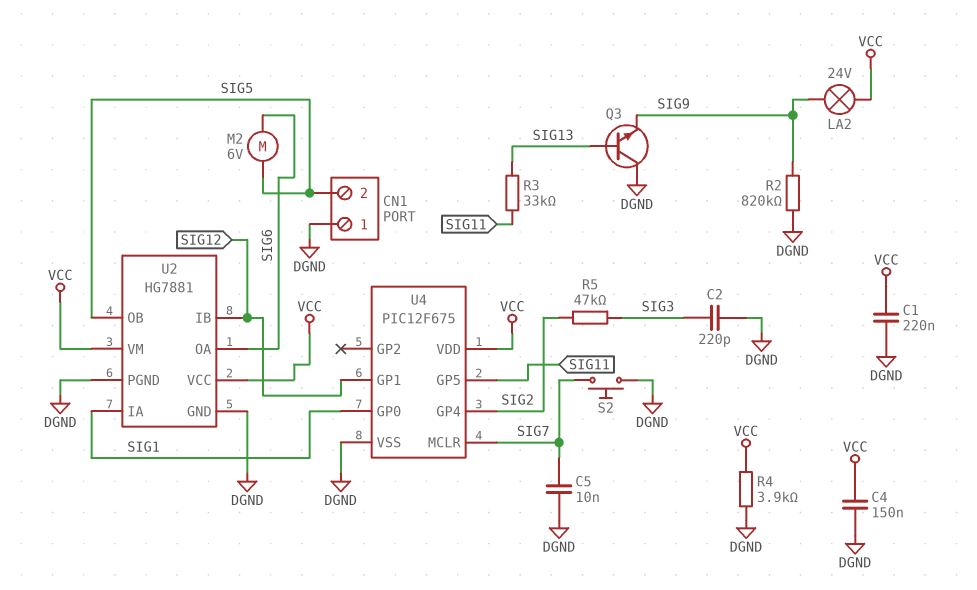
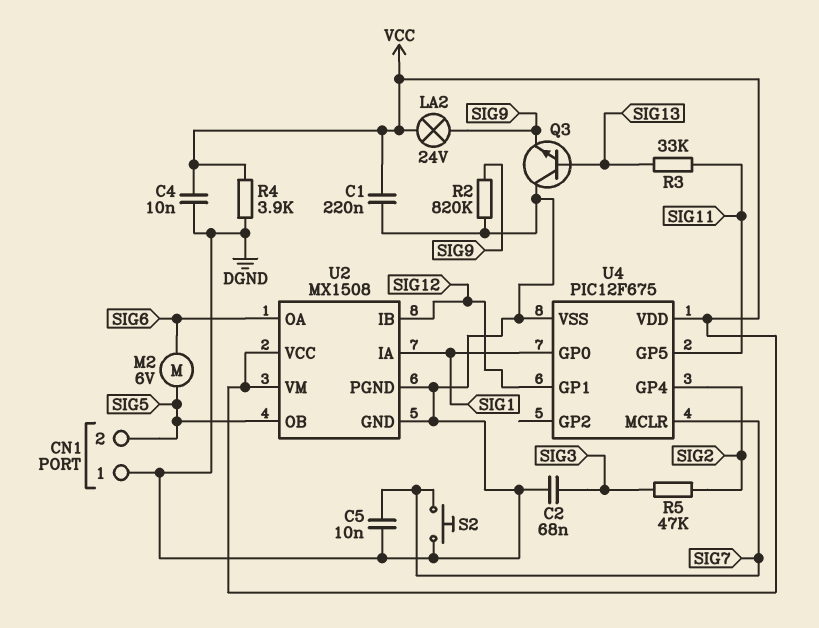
C2: 220pF (DGND, SIG3) -> 68nF (DGND, SIG3)
C4: 150nF (DGND, VCC) -> 10nF (DGND, VCC)
U2: HG7881 -> MX1508

